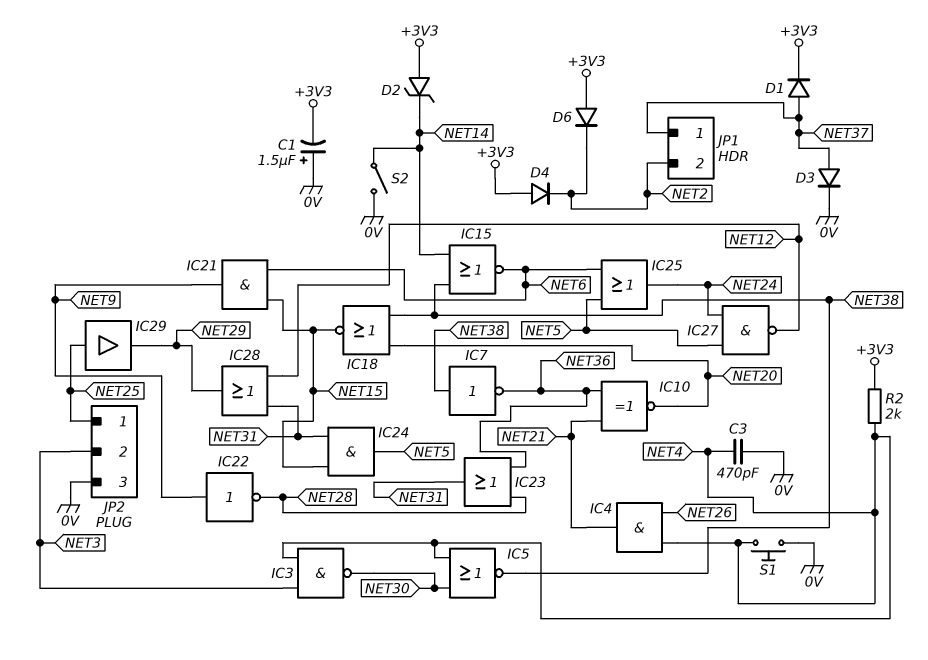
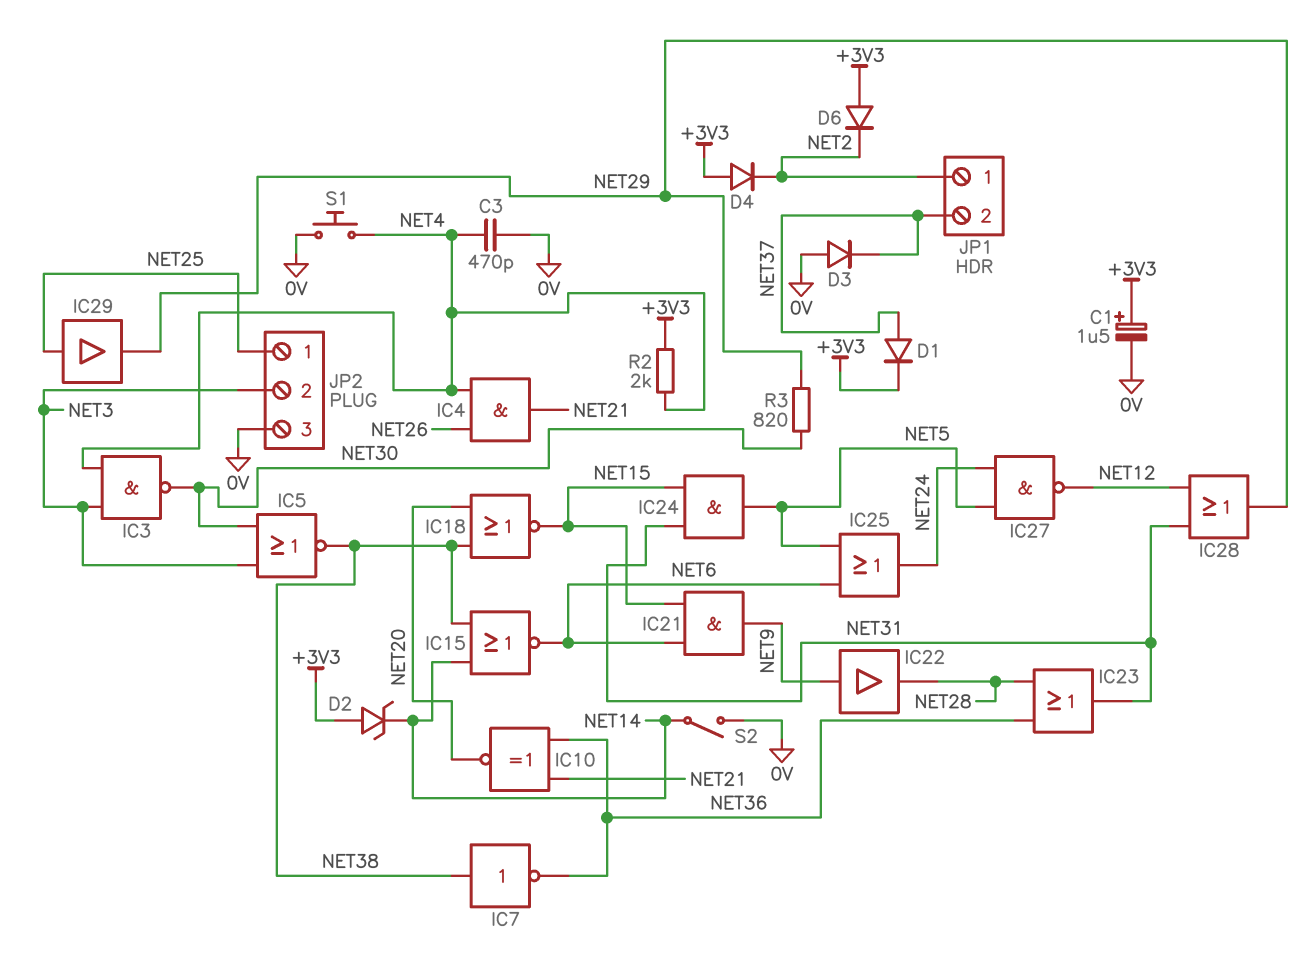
C1: 1.5uF (plus 0V, minus +3V3) -> 1.5uF (plus +3V3, minus 0V)
D3: diode (A NET37, K 0V) -> diode (A 0V, K NET37)
IC5: NOR (in NET4, in NET30, out NET38) -> NOR (in NET3, in NET30, out NET38)
IC22: NOT (in NET9, out NET28) -> buffer (in NET9, out NET28)
JP1 pin 1: NET37 -> NET2
JP1 pin 2: NET2 -> NET37
R3: none -> 820 (NET29, NET30)

